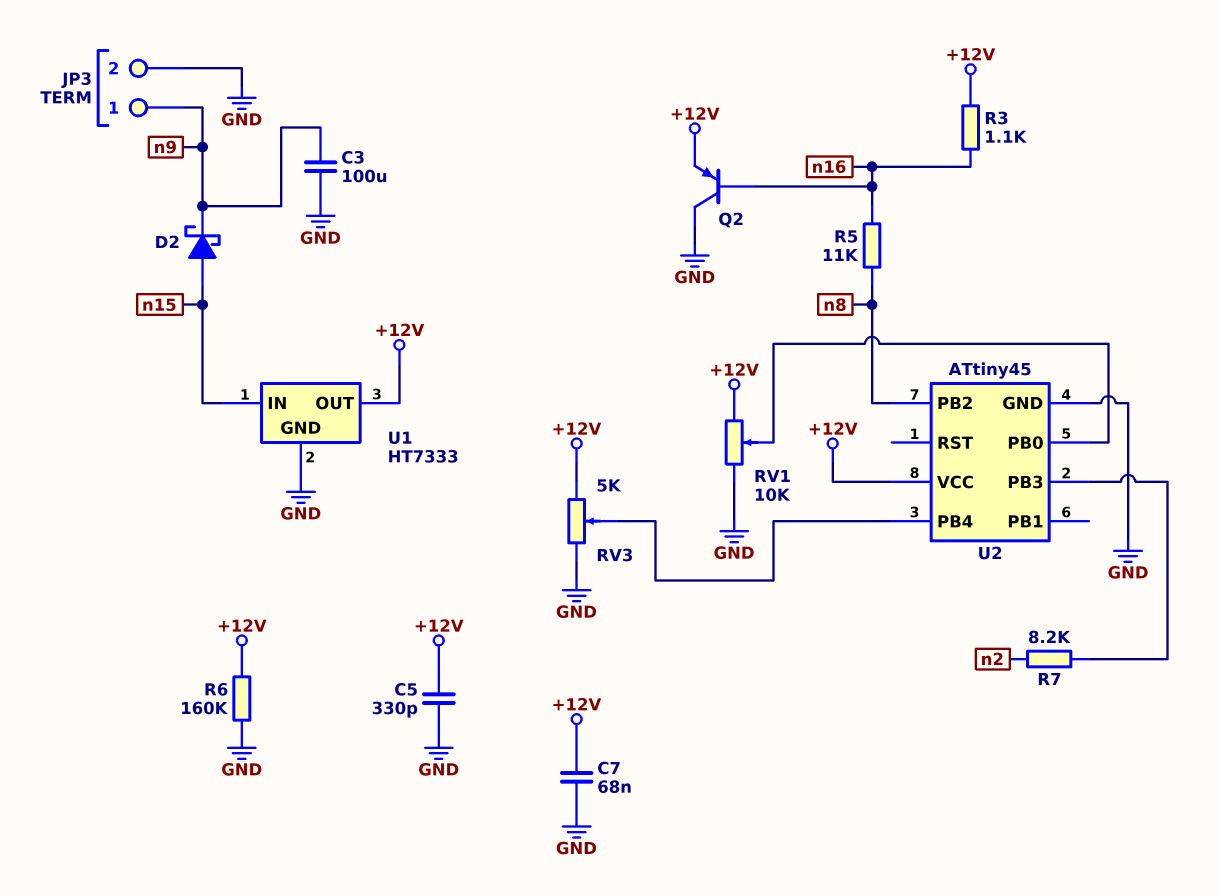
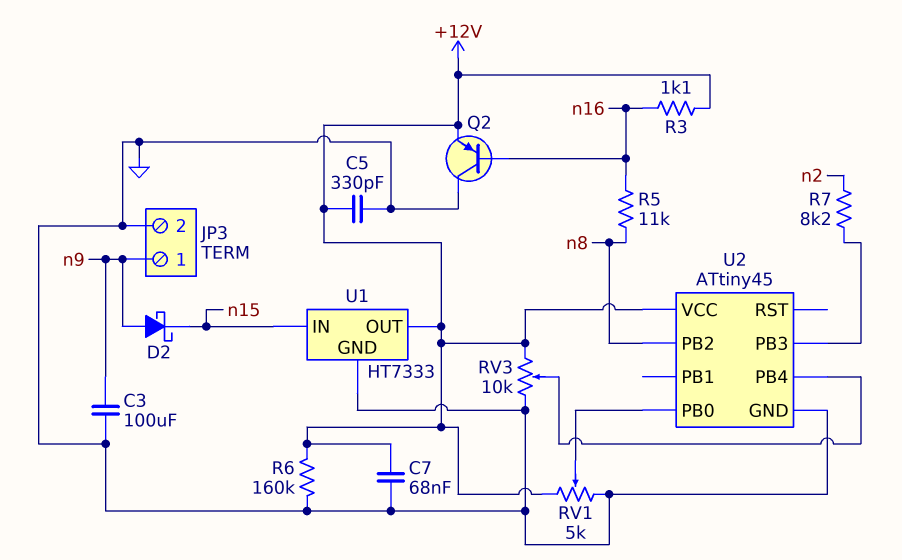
D2: schottky (A n15, K n9) -> schottky (A n9, K n15)
RV1: 10k (+12V, GND, wiper U2/PB0) -> 5k (+12V, GND, wiper U2/PB0)
RV3: 5k (+12V, GND, wiper U2/PB4) -> 10k (+12V, GND, wiper U2/PB4)

